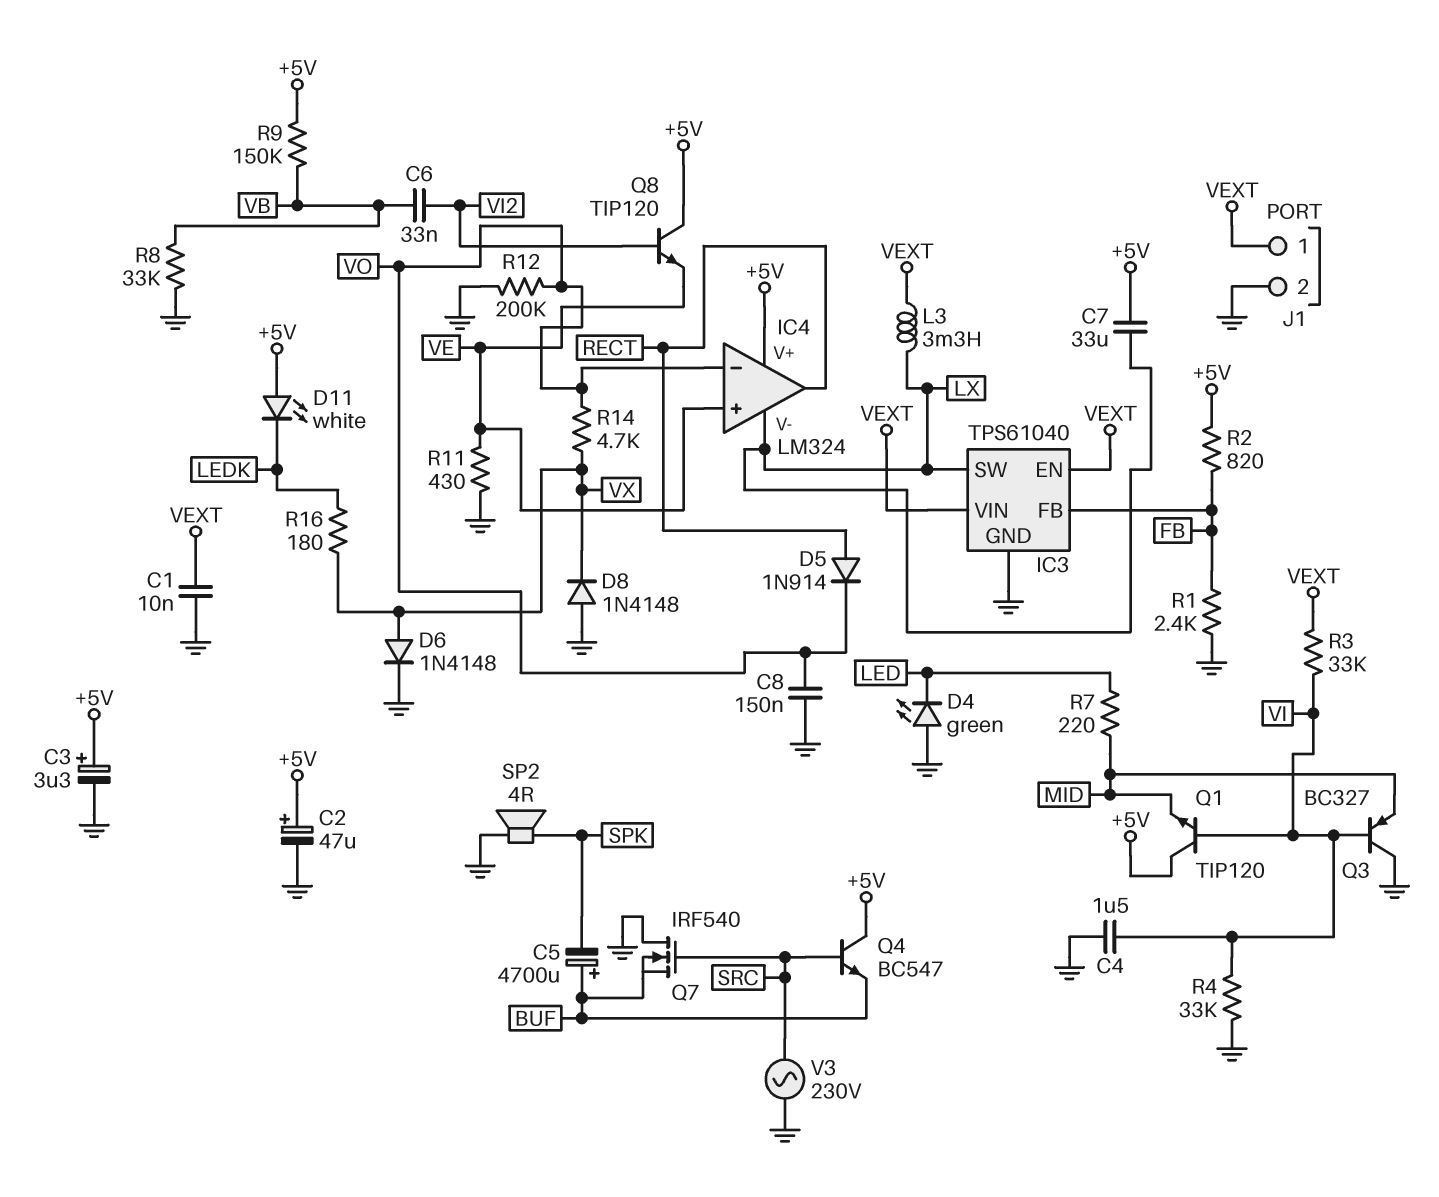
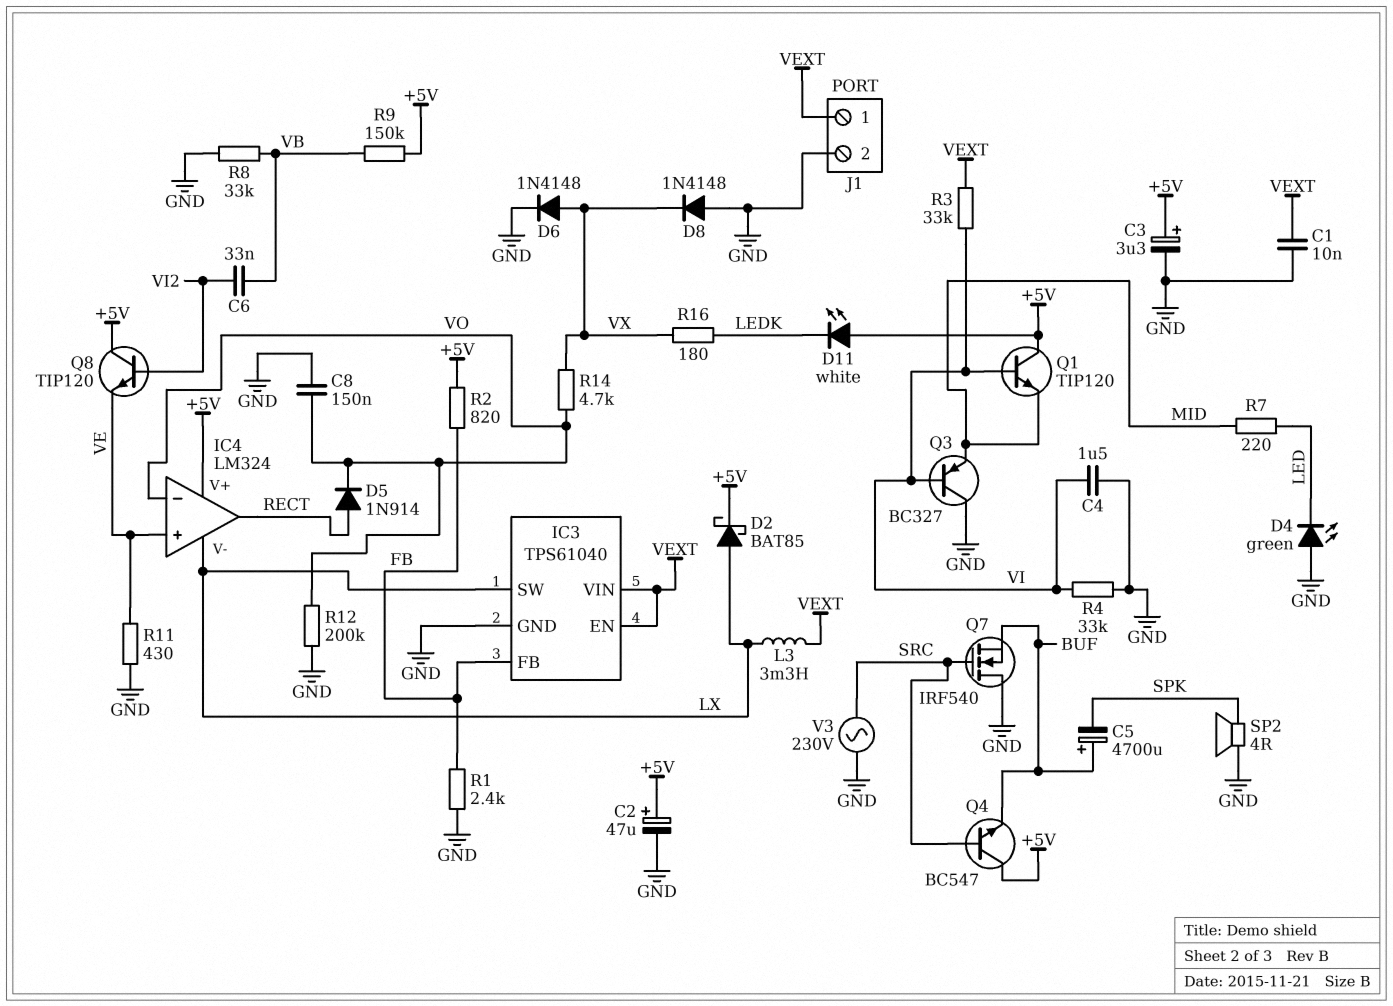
C7: 33uF (+5V, LX) -> none
D2: none -> schottky BAT85 (A LX, K +5V)

